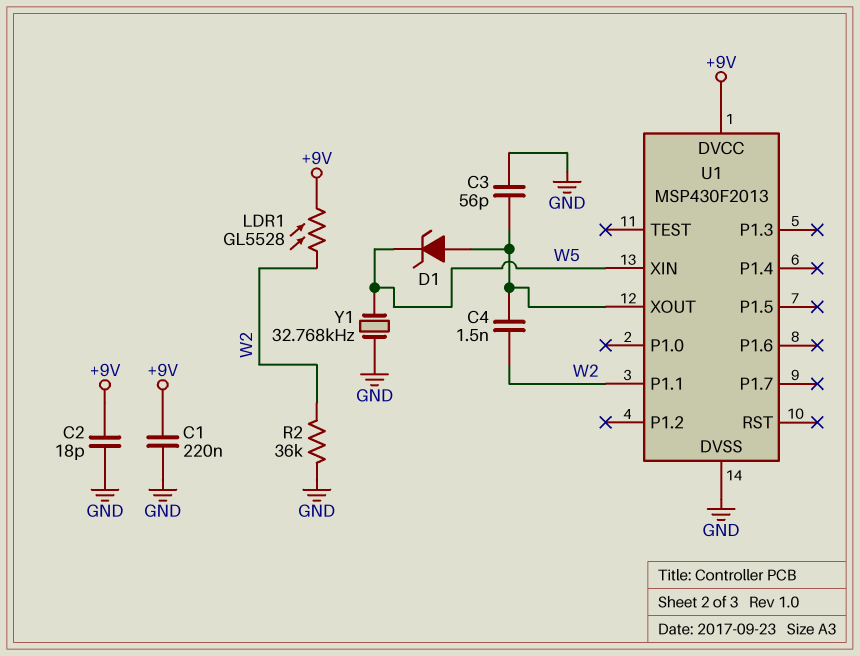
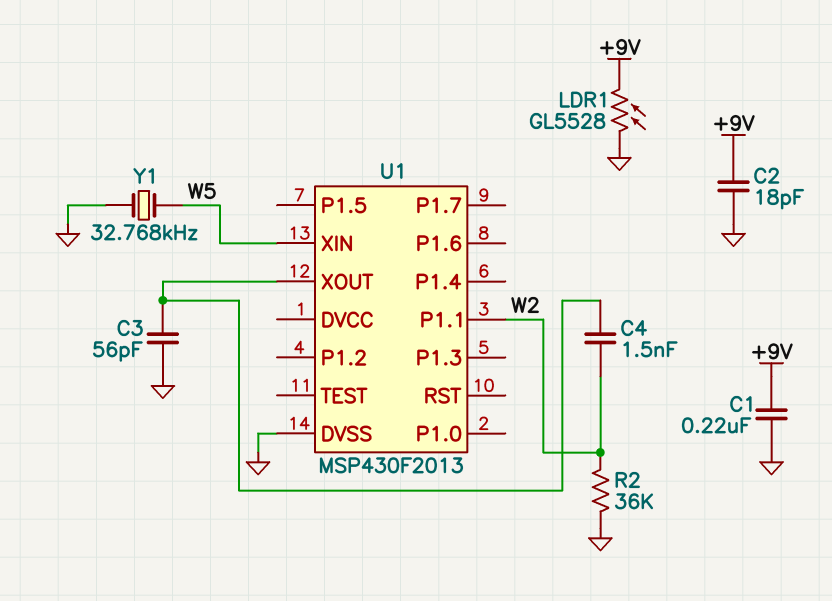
D1: zener (A U1/XOUT, K W5) -> none
LDR1: GL5528 (+9V, W2) -> GL5528 (+9V, GND)
U1 pin DVCC: +9V -> none

